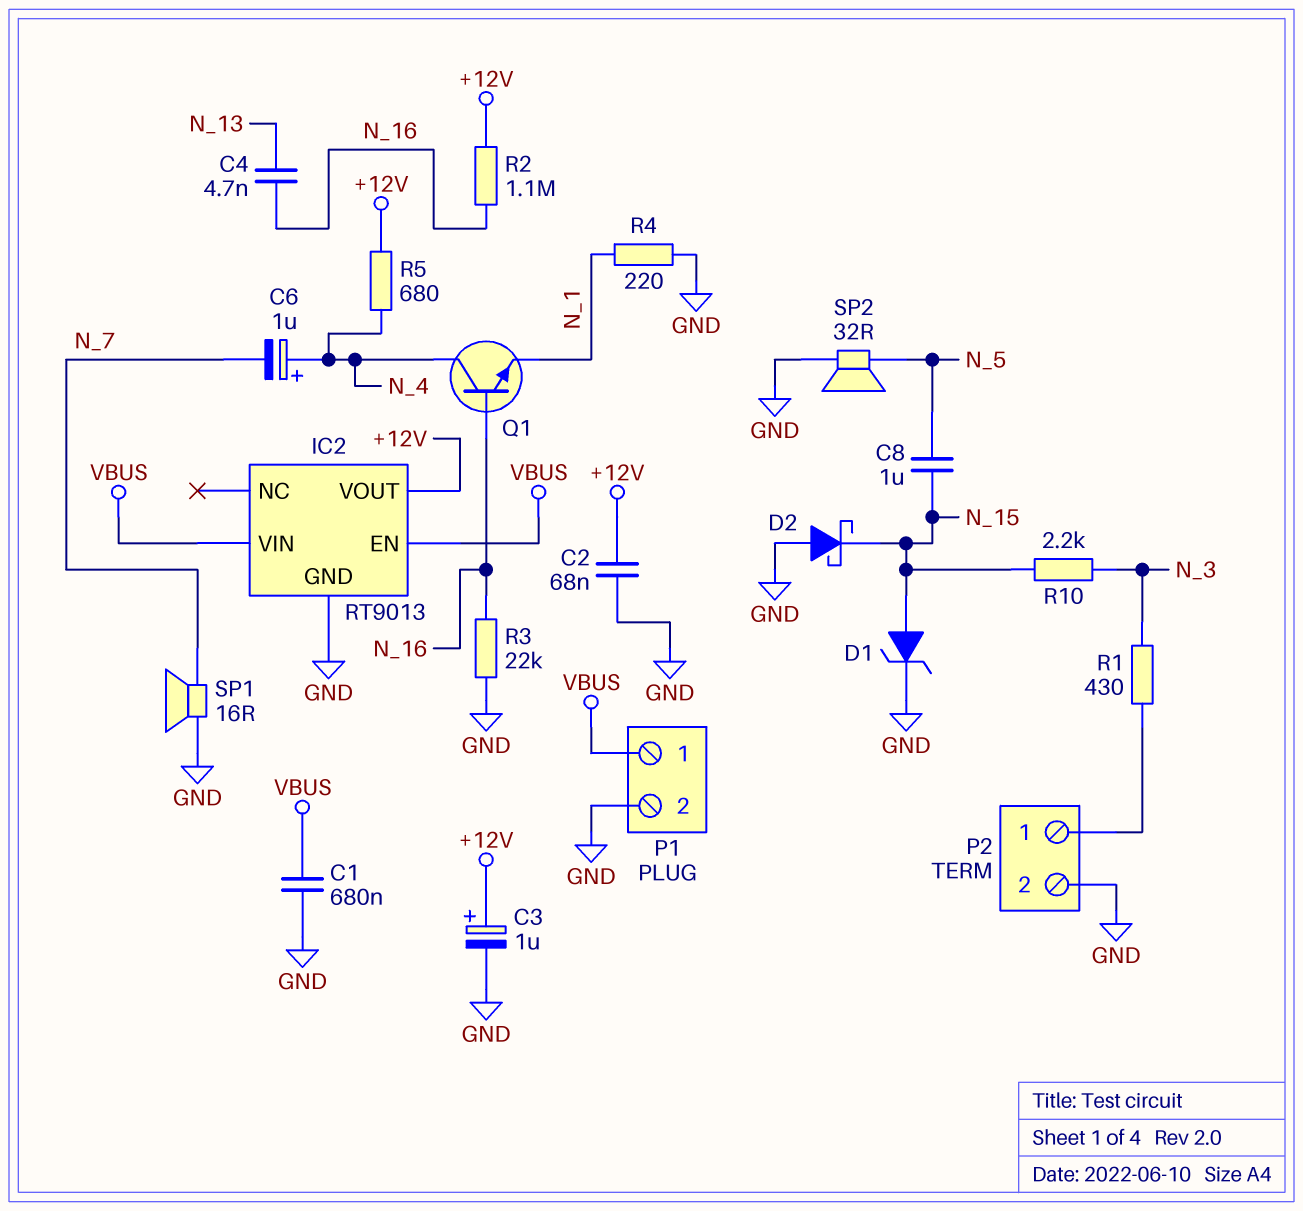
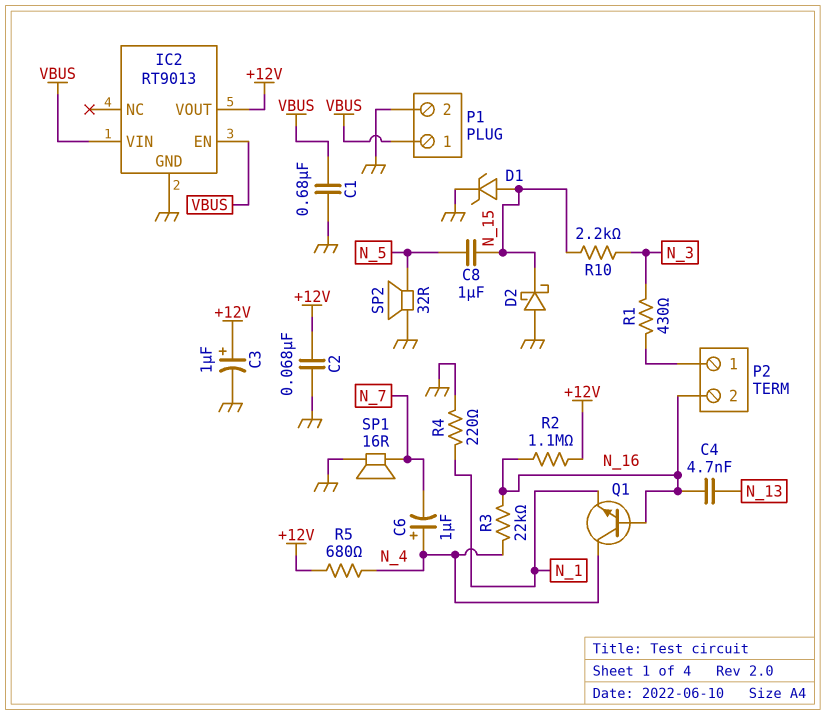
P2 pin 2: GND -> N_16
R3: 22k (GND, N_16) -> 22k (N_4, N_16)

